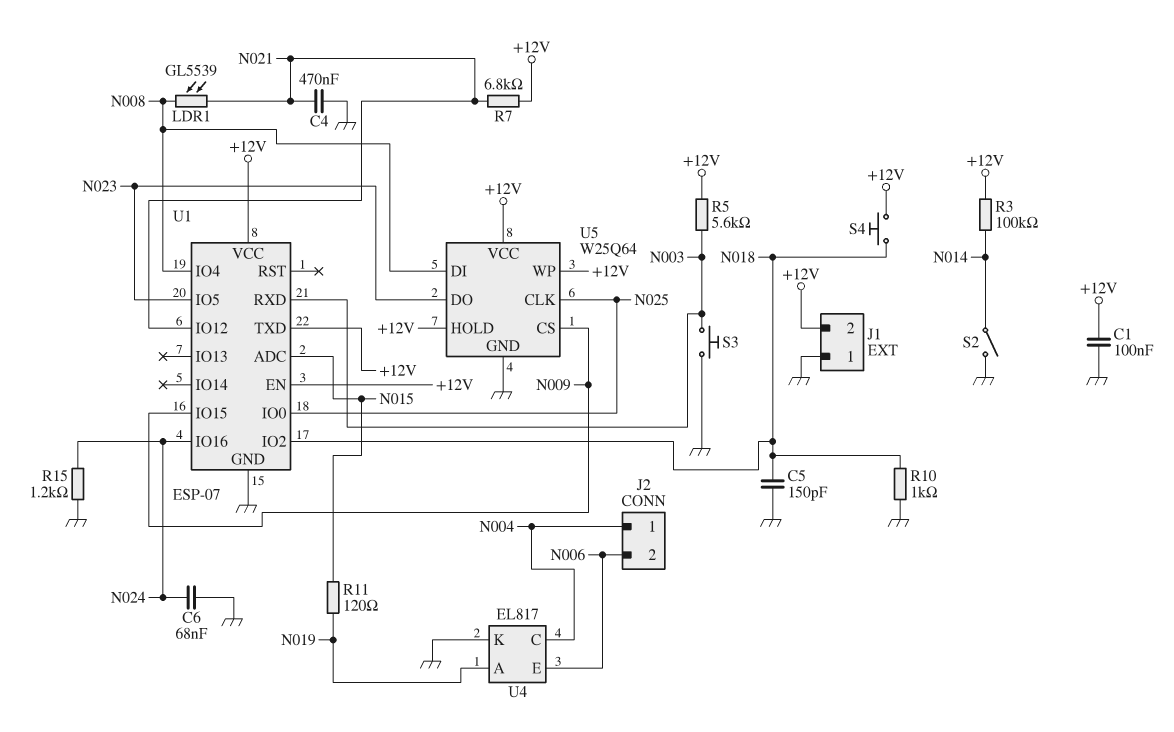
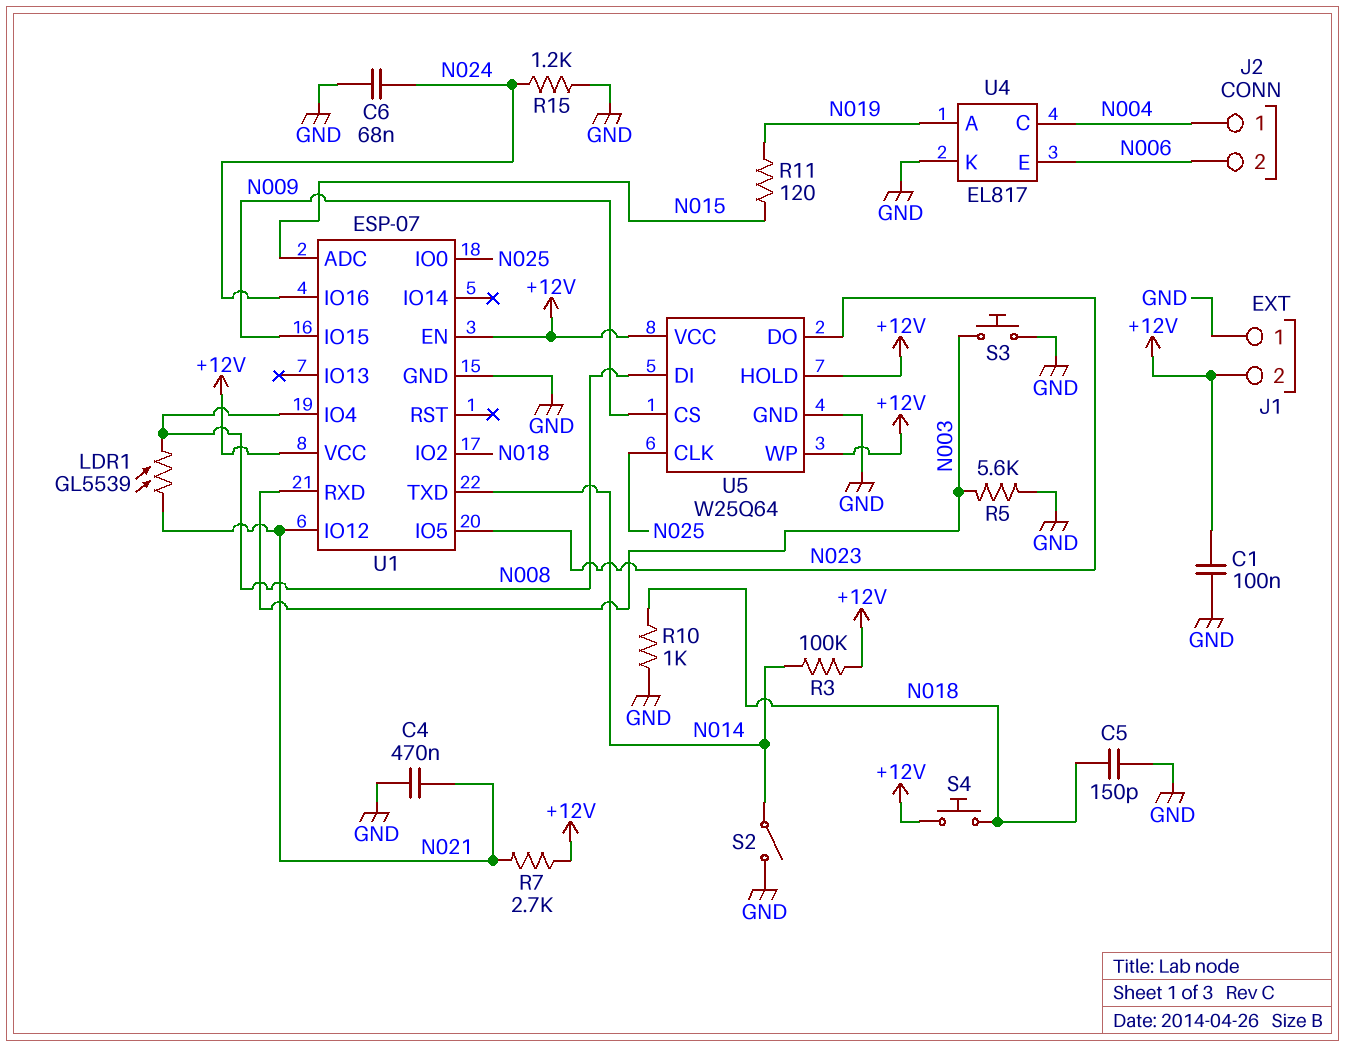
R5: 5.6k (+12V, N003) -> 5.6k (GND, N003)
R7: 6.8k (+12V, N021) -> 2.7k (+12V, N021)
U1 pin TXD: +12V -> N014

